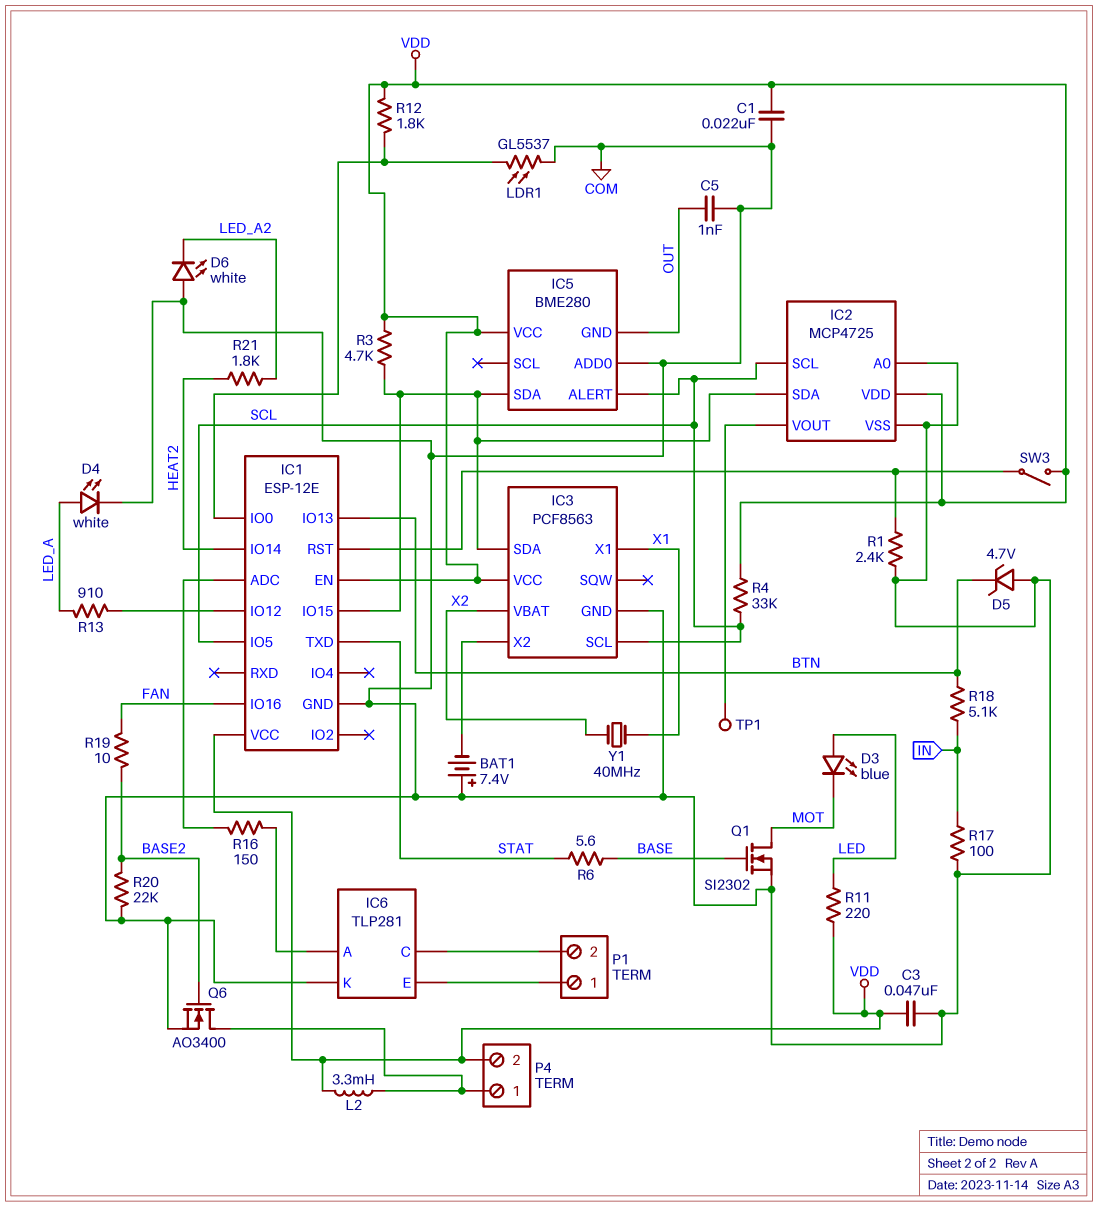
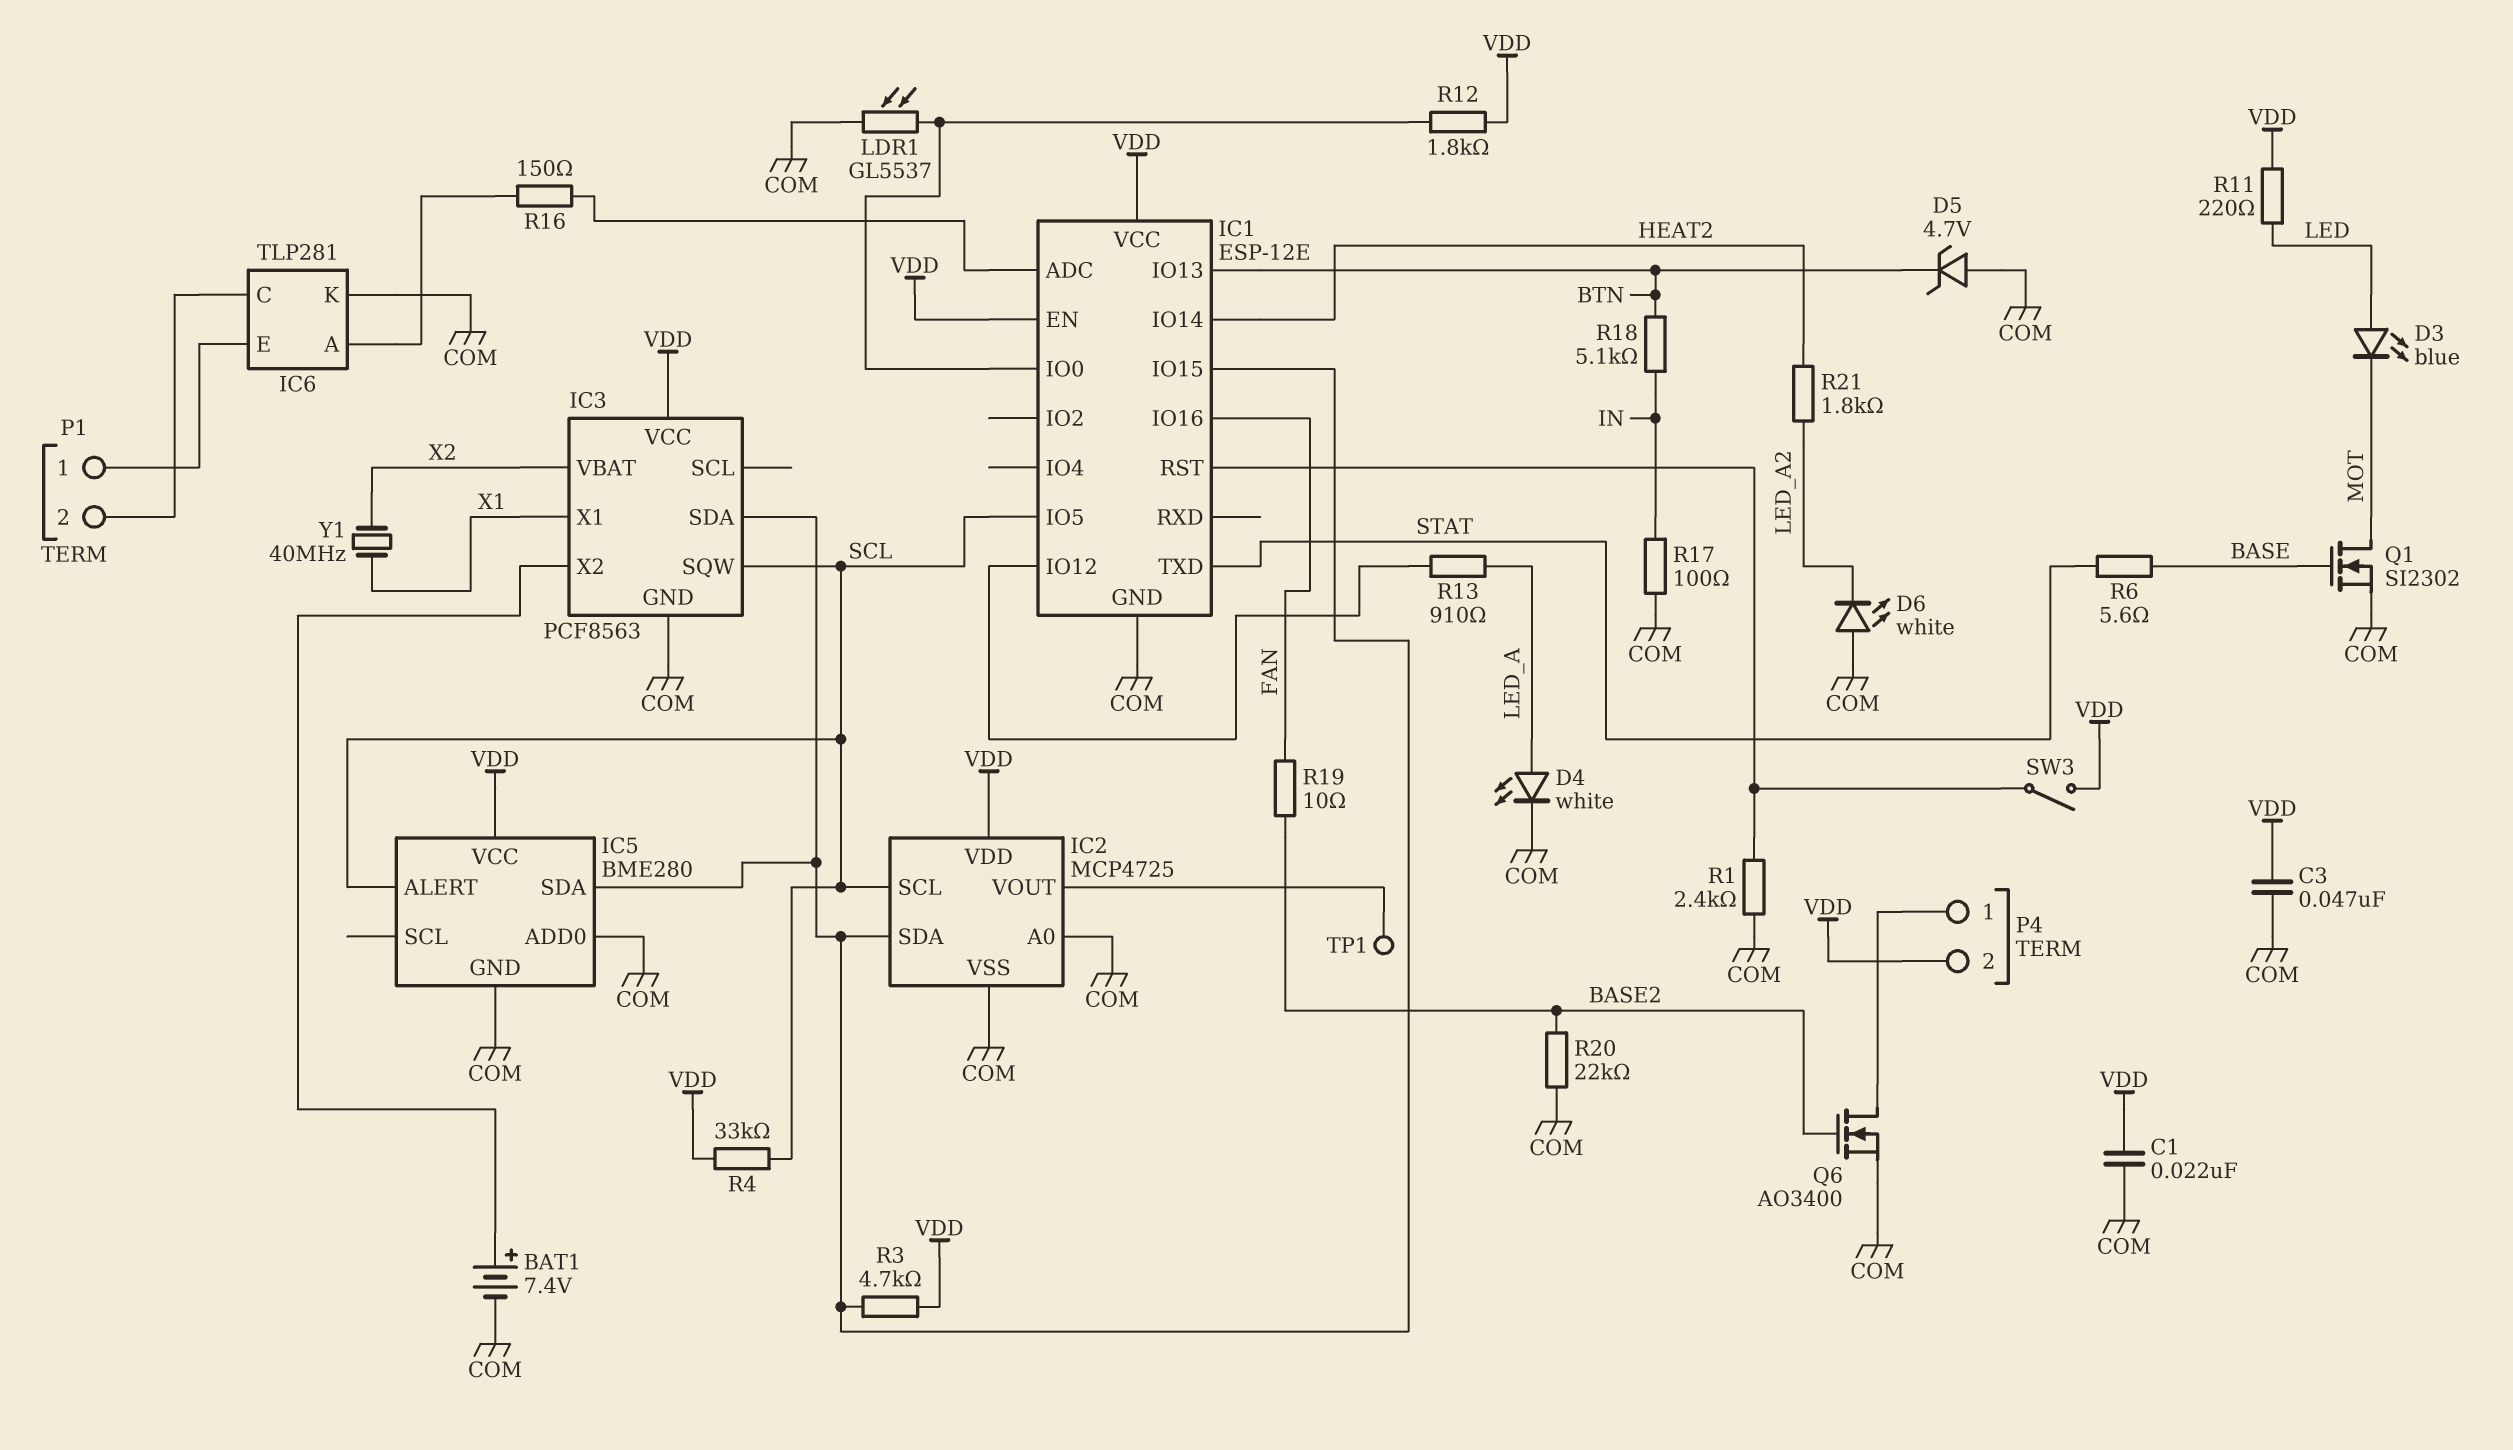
BAT1: 7.4V (plus COM, minus IC3/X2) -> 7.4V (plus IC3/X2, minus COM)
C5: 1nF (COM, OUT) -> none
IC3 pin SCL: SCL -> none
IC3 pin SQW: none -> SCL
IC5 pin GND: OUT -> COM
L2: 3.3mH (P4/1, VDD) -> none

